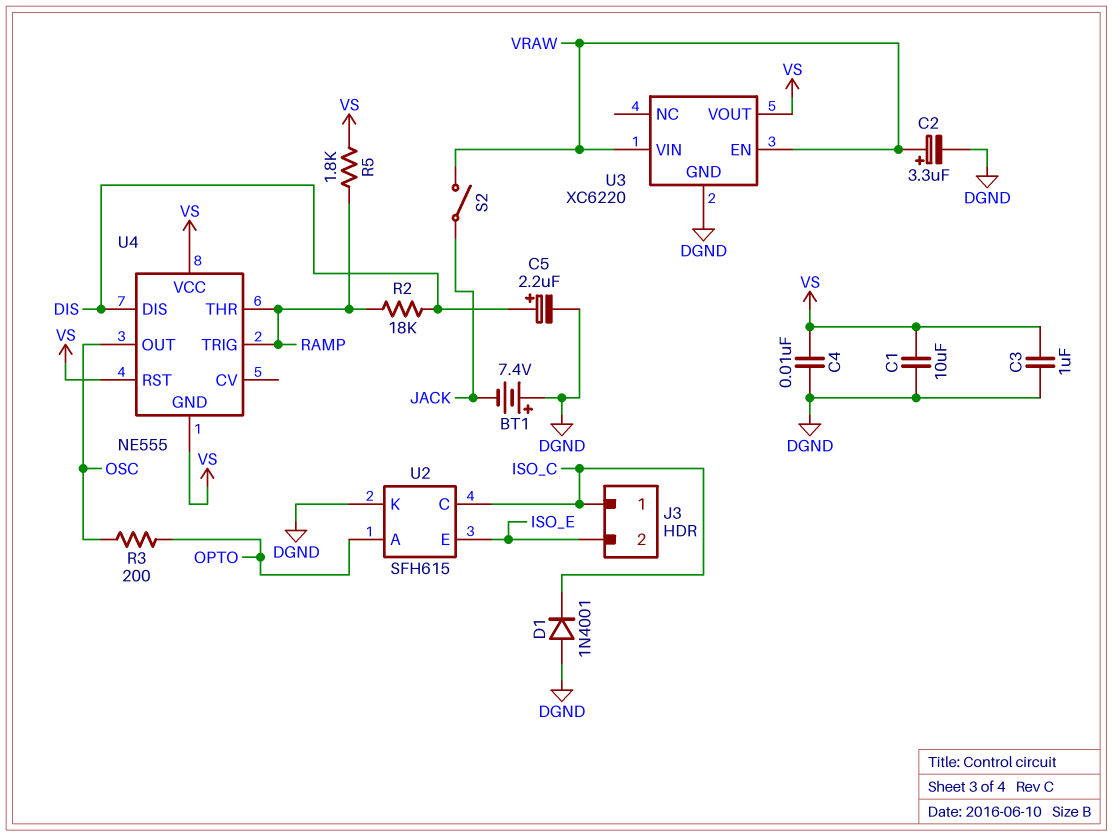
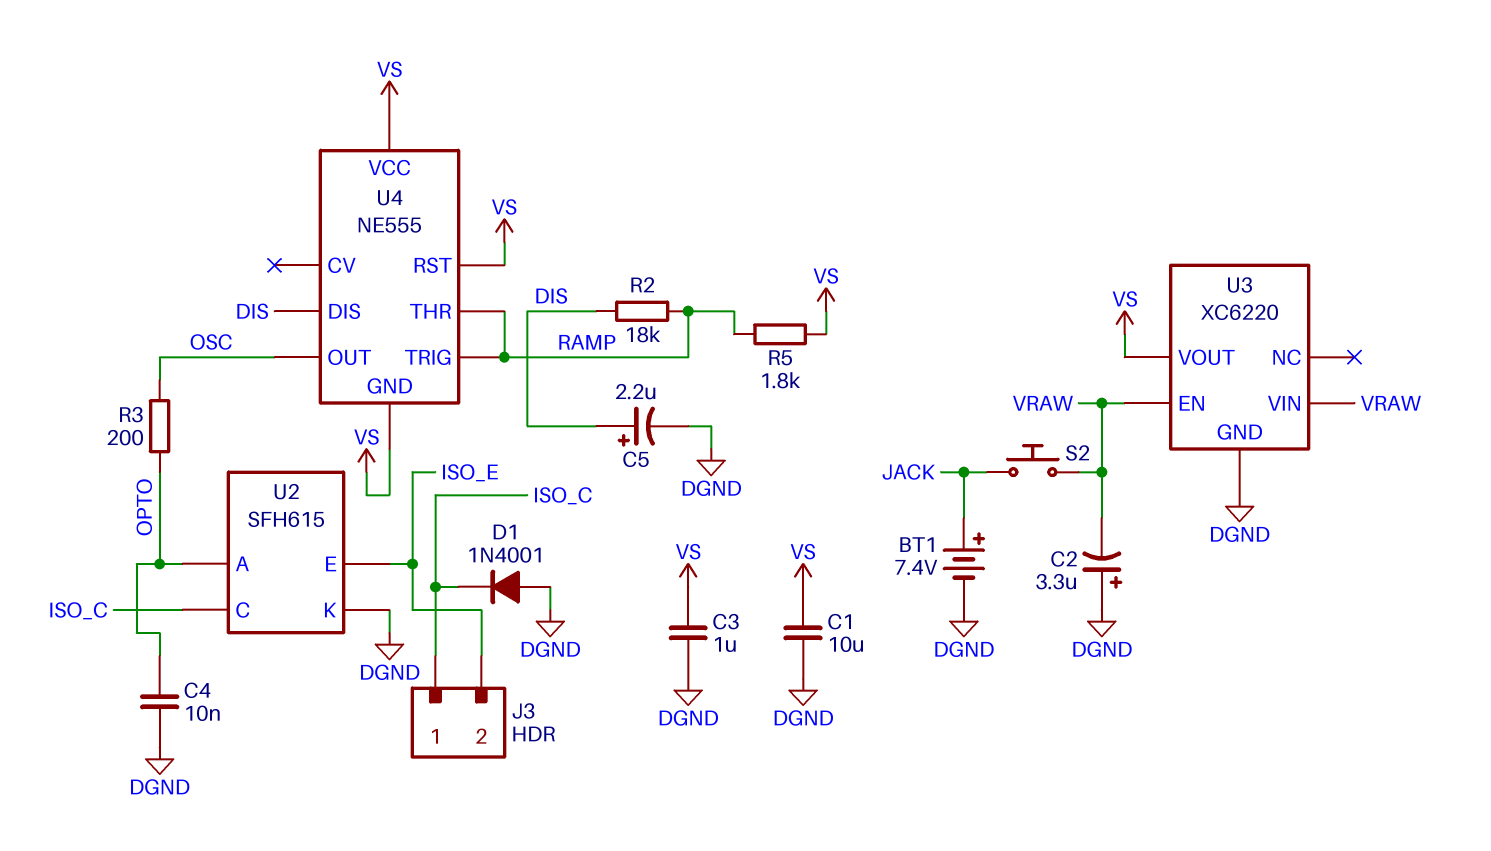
BT1: 7.4V (plus DGND, minus JACK) -> 7.4V (plus JACK, minus DGND)
C2: 3.3uF (plus VRAW, minus DGND) -> 3.3uF (plus DGND, minus VRAW)
C4: 10nF (DGND, VS) -> 10nF (DGND, OPTO)
S2: switch (JACK, VRAW) -> button (JACK, VRAW)

